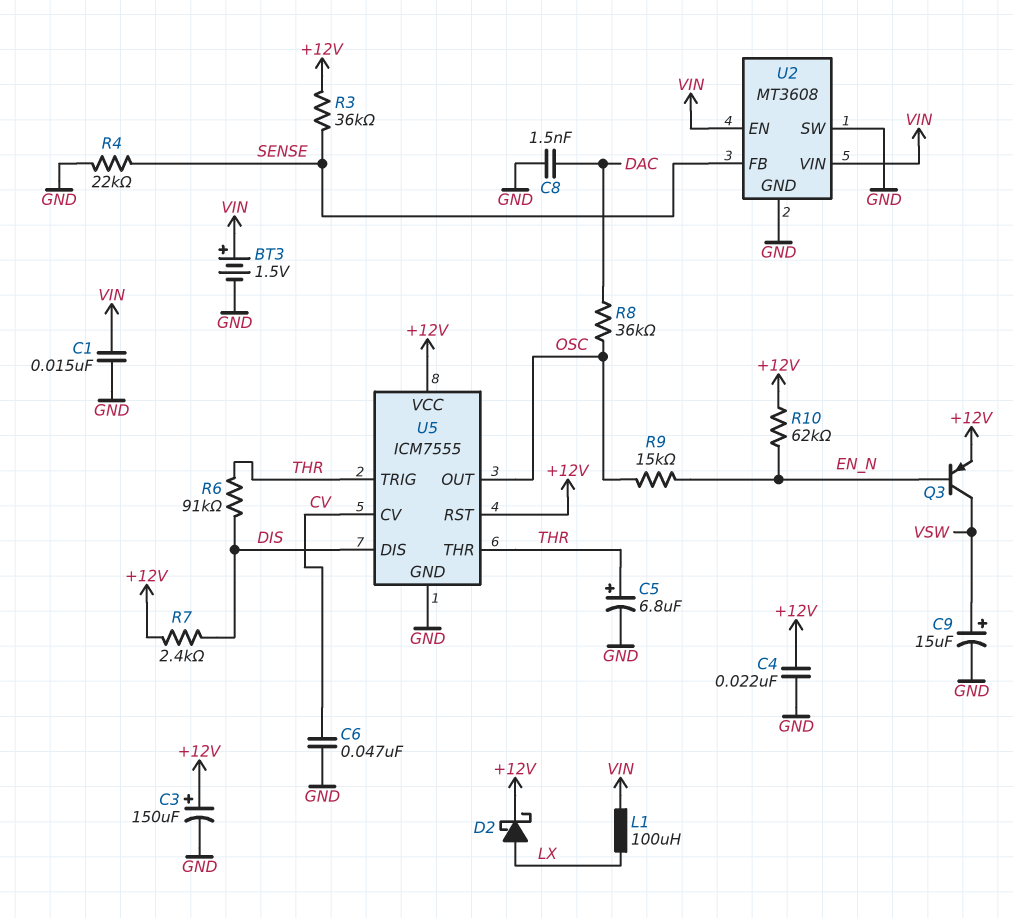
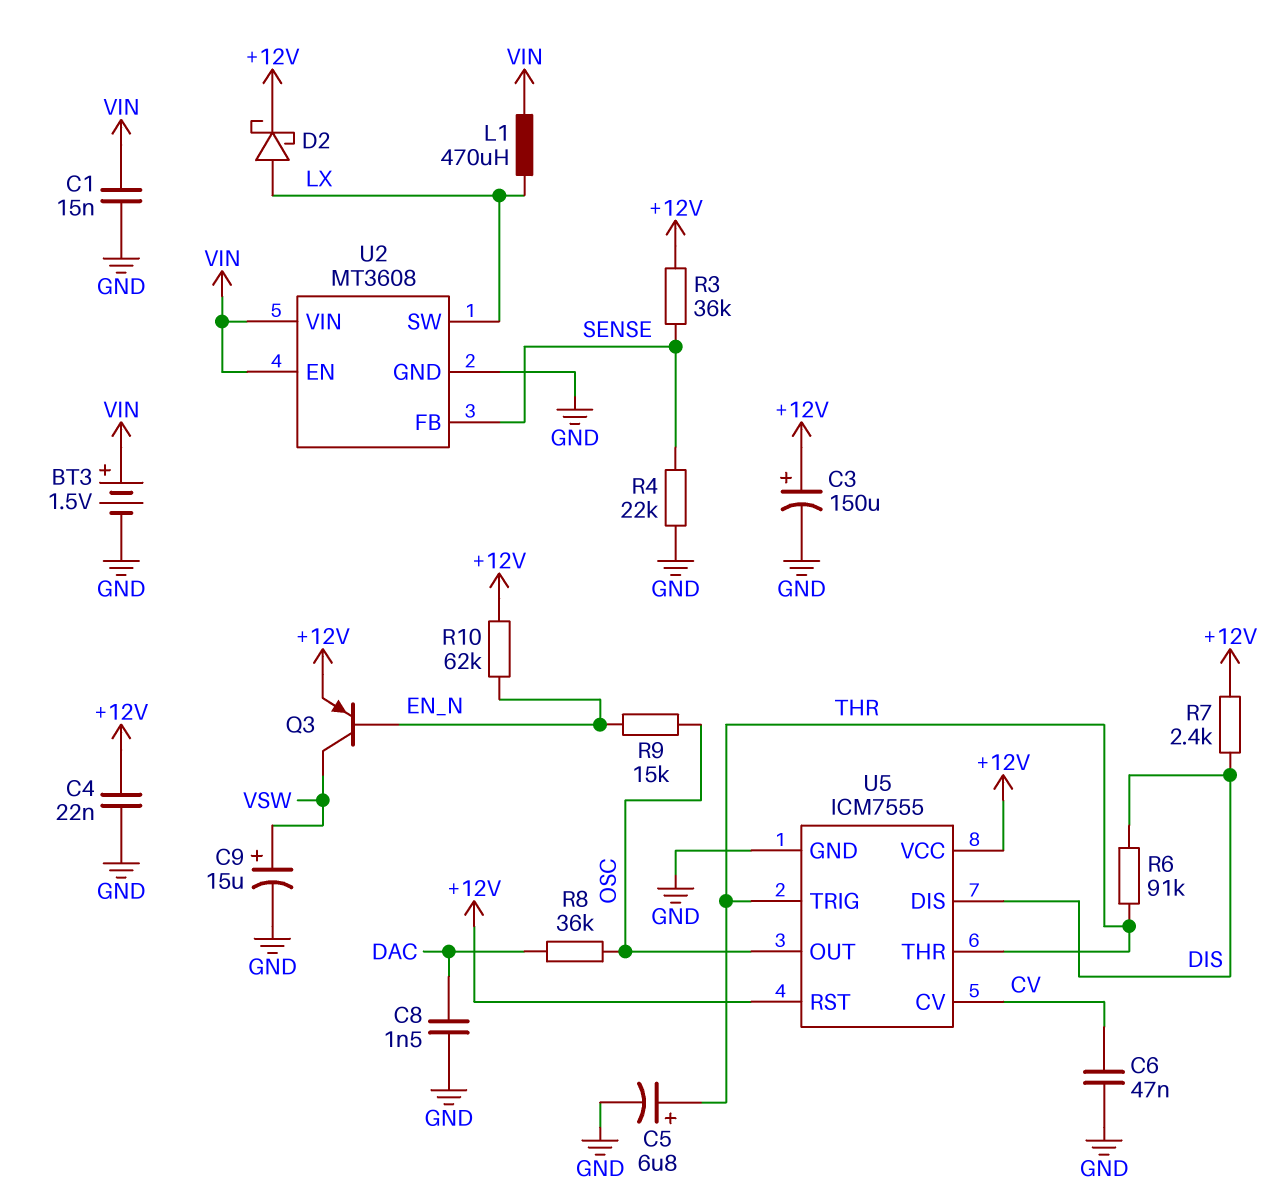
L1: 100uH (LX, VIN) -> 470uH (LX, VIN)
U2 pin SW: GND -> LX

